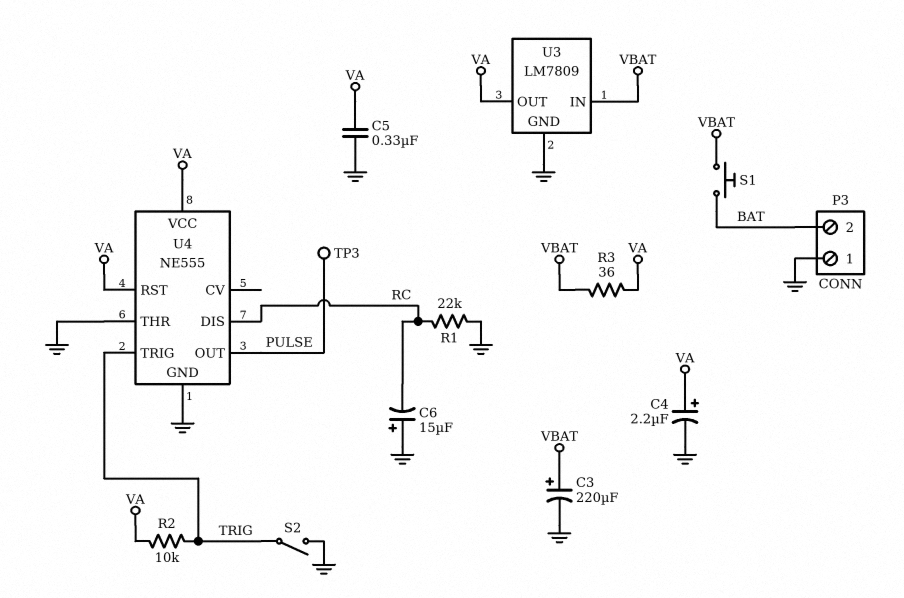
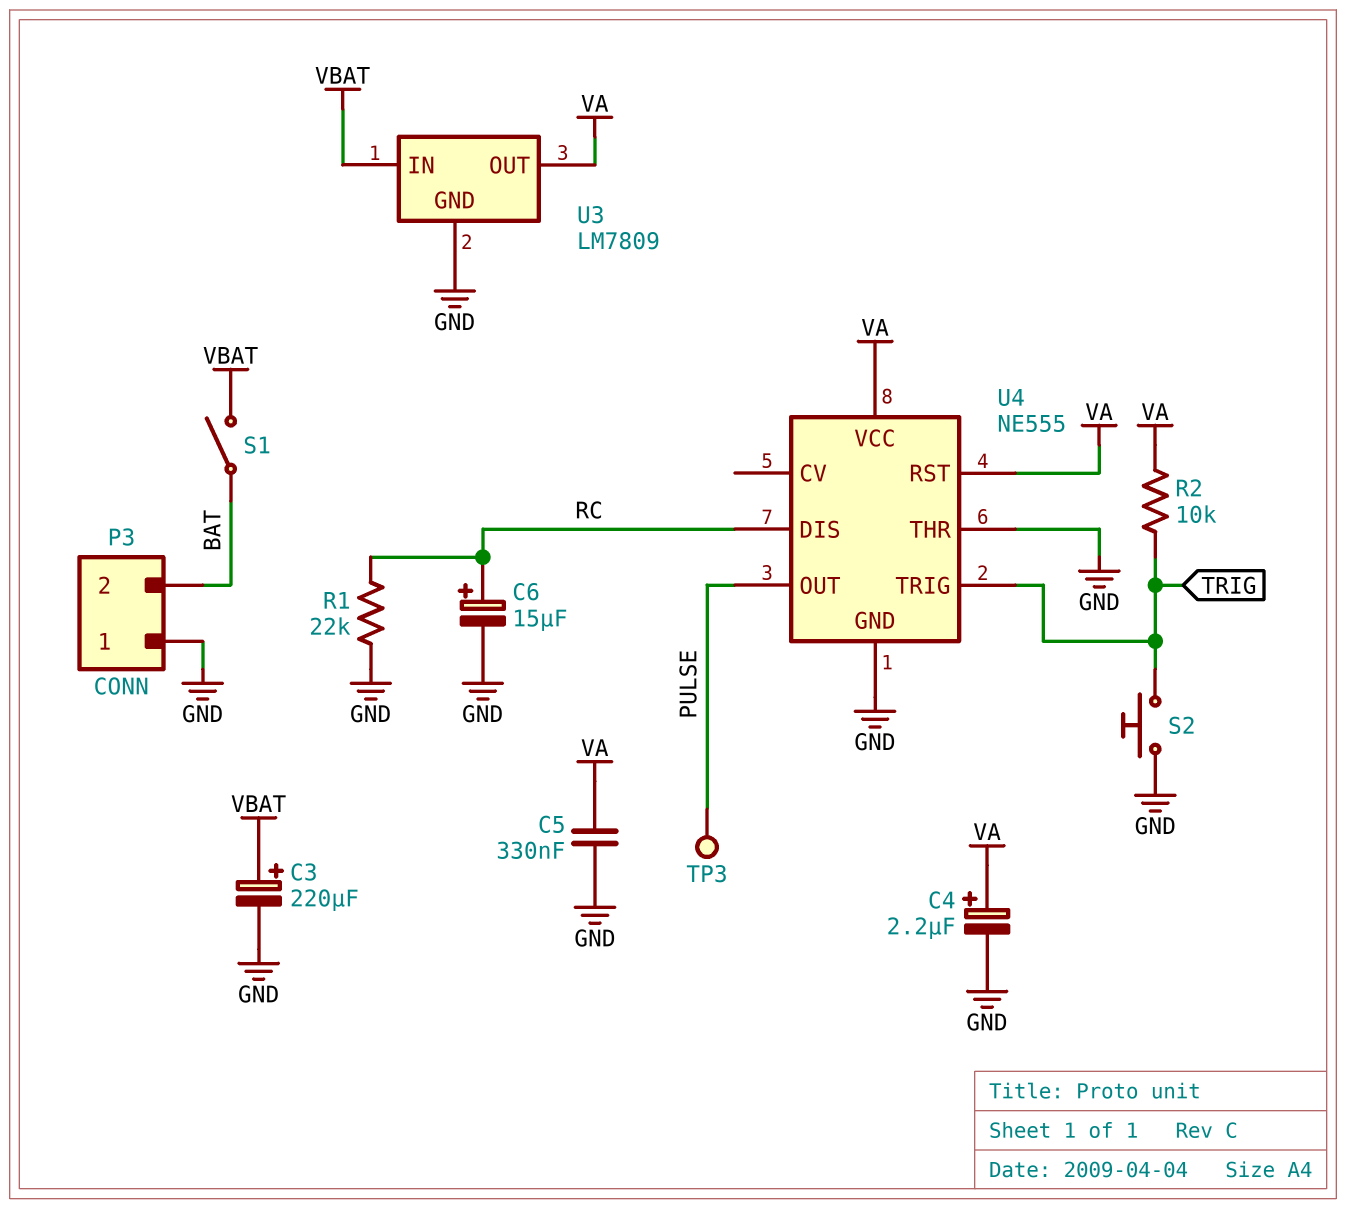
C6: 15uF (plus GND, minus RC) -> 15uF (plus RC, minus GND)
R3: 36 (VA, VBAT) -> none
S1: button (BAT, VBAT) -> switch (BAT, VBAT)
S2: switch (GND, TRIG) -> button (GND, TRIG)

